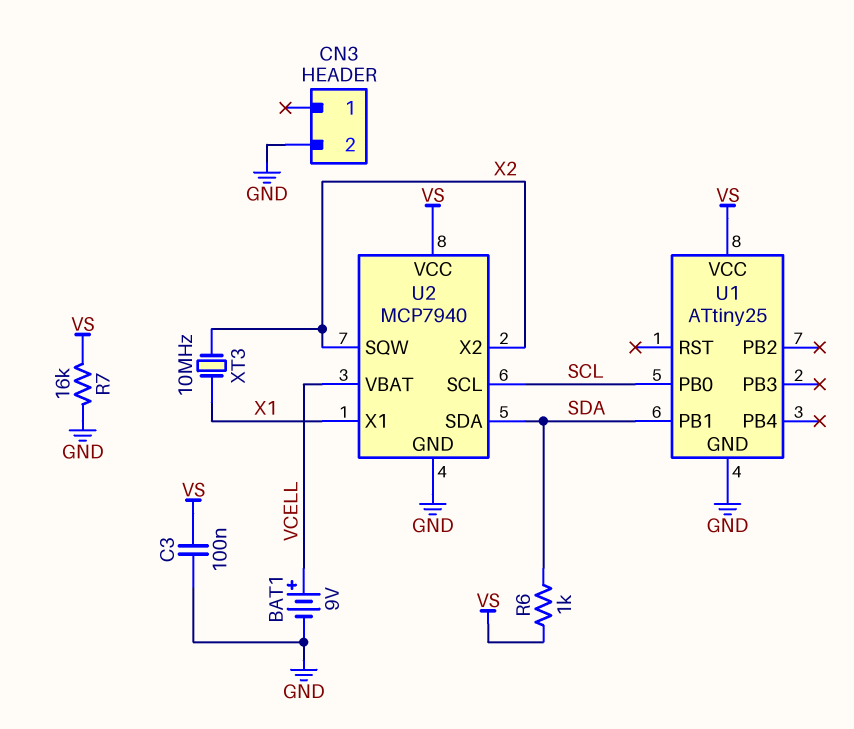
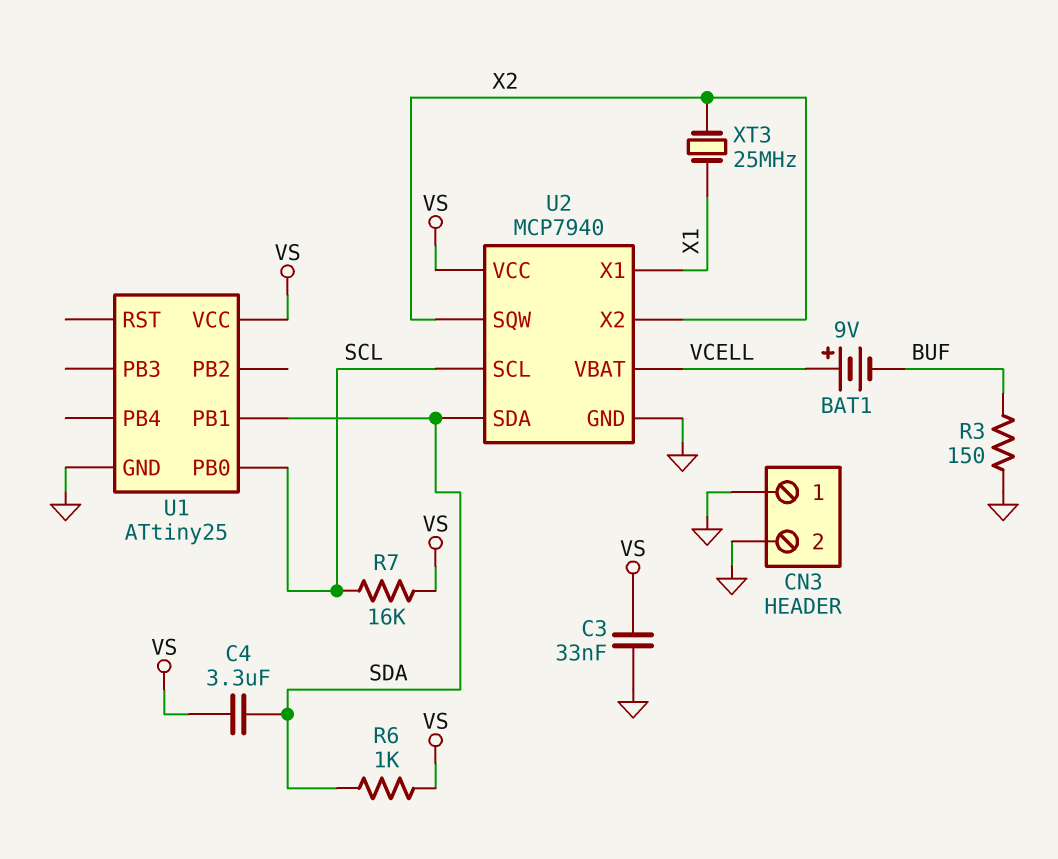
BAT1: 9V (plus VCELL, minus GND) -> 9V (plus VCELL, minus BUF)
C3: 100nF (GND, VS) -> 33nF (GND, VS)
C4: none -> 3.3uF (SDA, VS)
CN3 pin 1: none -> GND
R3: none -> 150 (BUF, GND)
R7: 16k (GND, VS) -> 16k (SCL, VS)
XT3: 10MHz (X1, X2) -> 25MHz (X1, X2)

